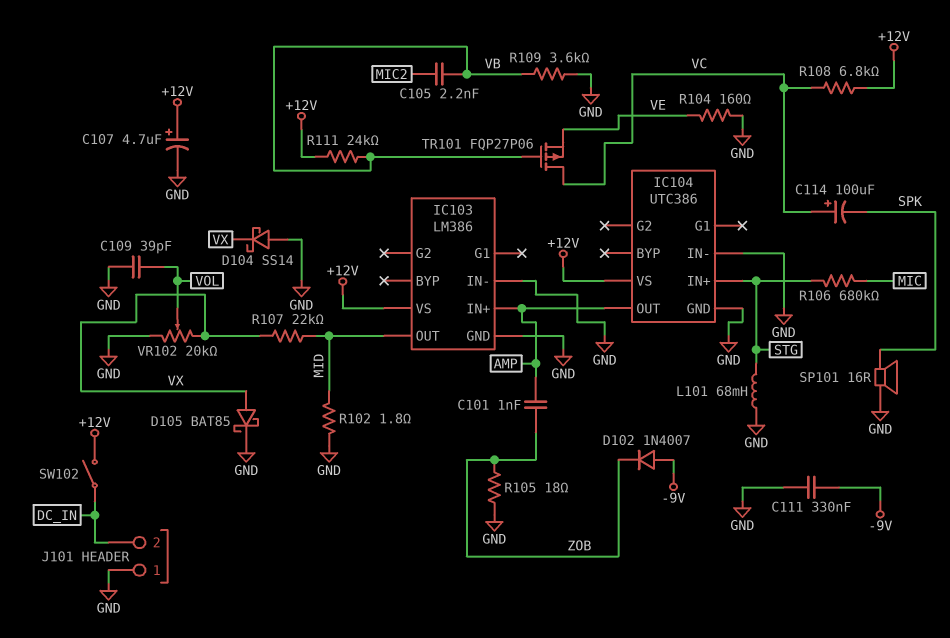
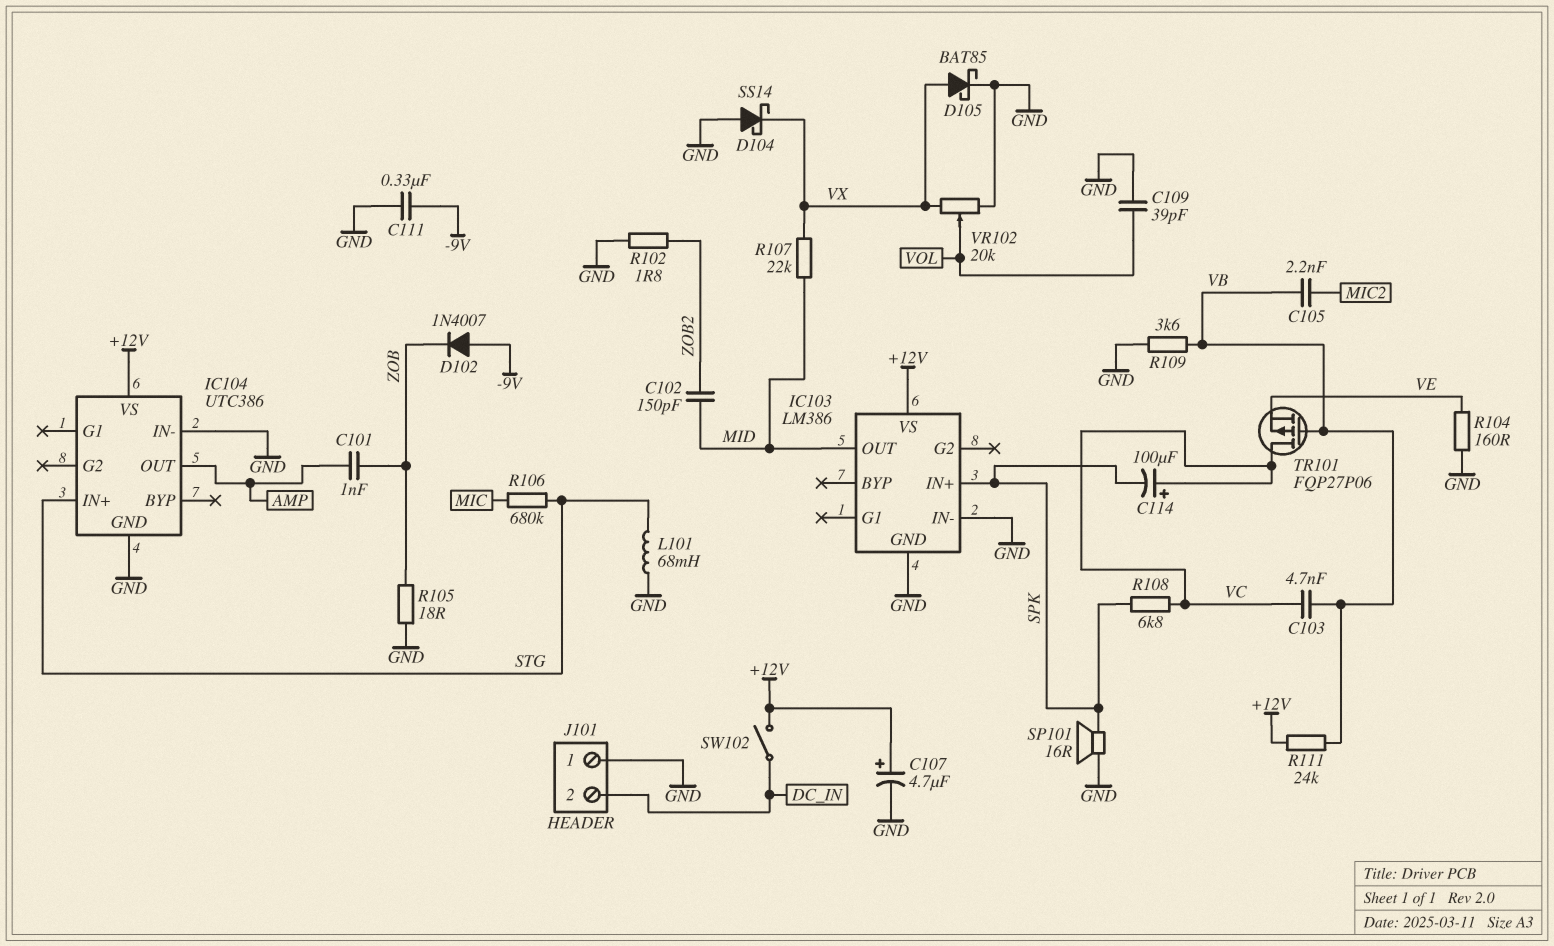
C102: none -> 150pF (MID, ZOB2)
C103: none -> 4.7nF (VB, VC)
IC103 pin IN+: AMP -> SPK
R102: 1.8 (GND, MID) -> 1.8 (GND, ZOB2)
R108: 6.8k (+12V, VC) -> 6.8k (SPK, VC)

